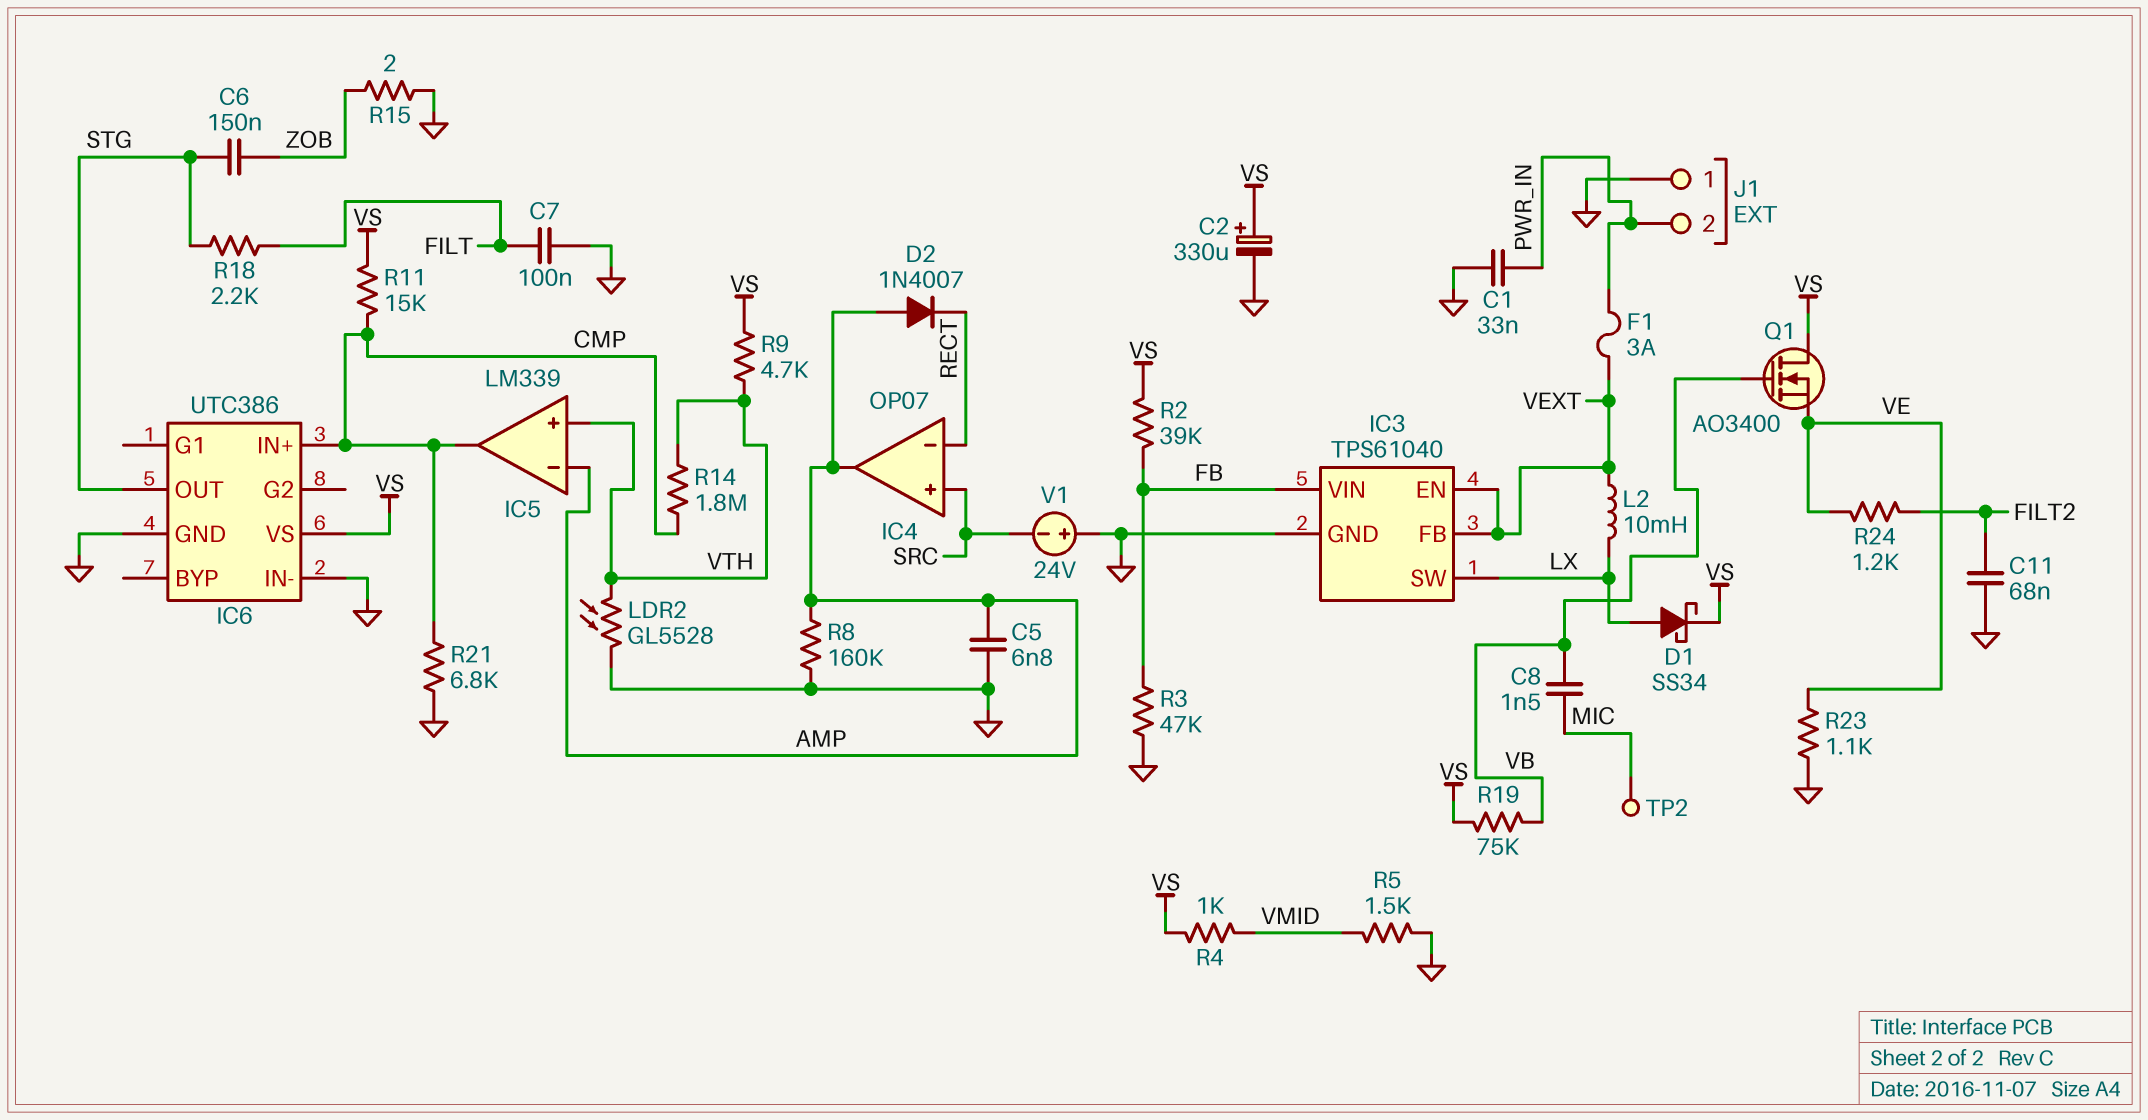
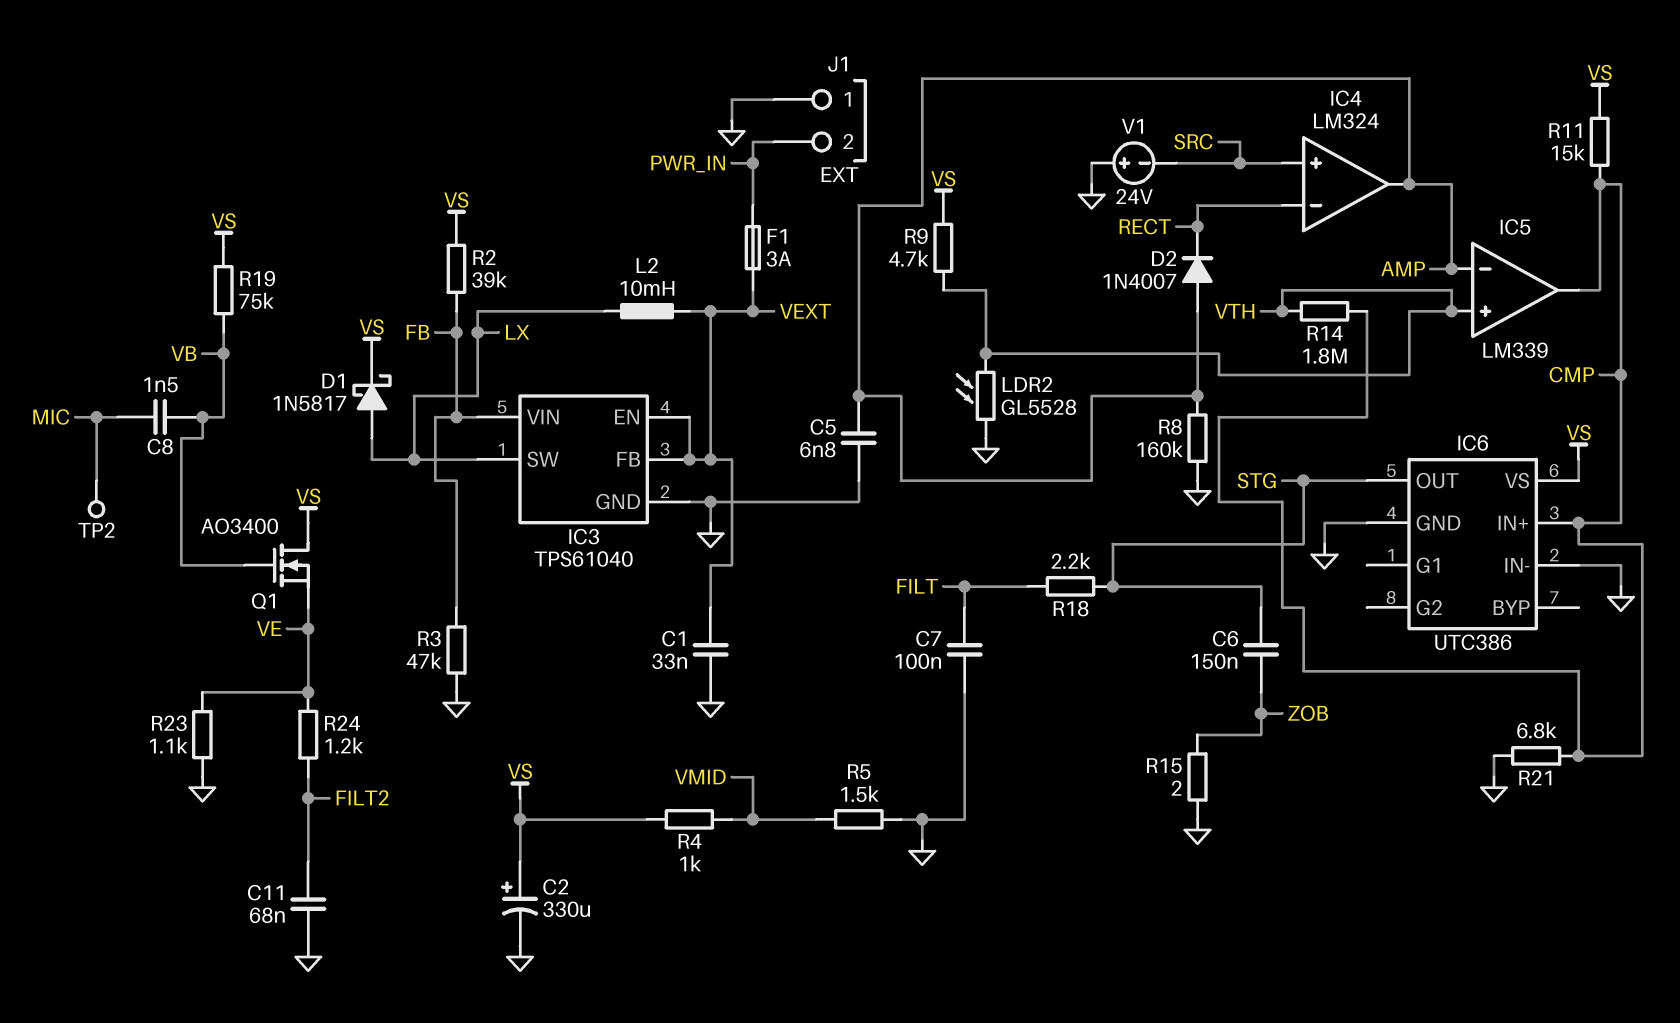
C1: 33nF (GND, PWR_IN) -> 33nF (GND, VEXT)
D1: schottky SS34 (A LX, K VS) -> schottky 1N5817 (A LX, K VS)
IC4: OP07 -> LM324

